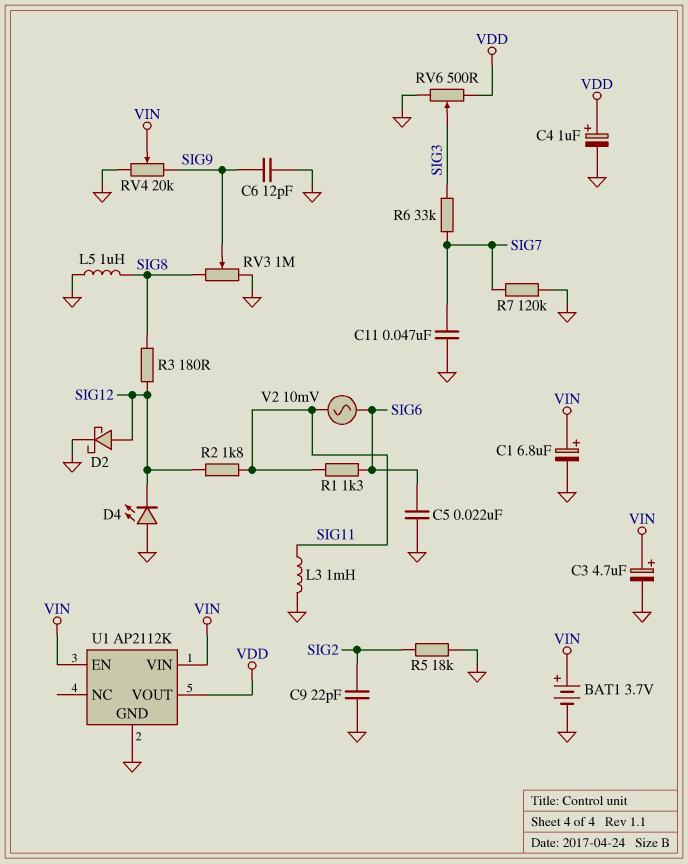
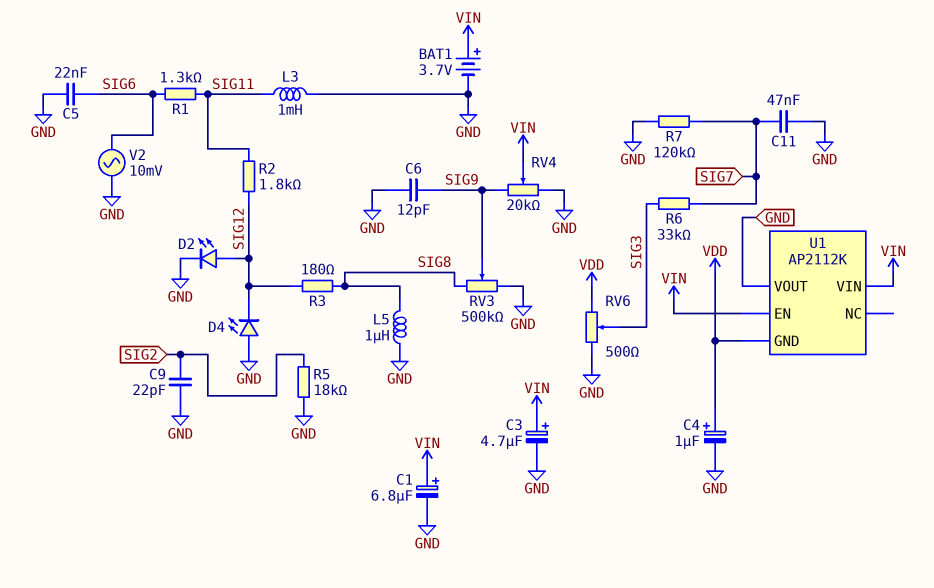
D2: schottky (A SIG12, K GND) -> LED (A SIG12, K GND)
RV3: 1M (GND, SIG8, wiper SIG9) -> 500k (GND, SIG8, wiper SIG9)
U1 pin GND: GND -> VDD
U1 pin VOUT: VDD -> GND
V2: AC 10mV (SIG6, SIG11) -> AC 10mV (GND, SIG6)

